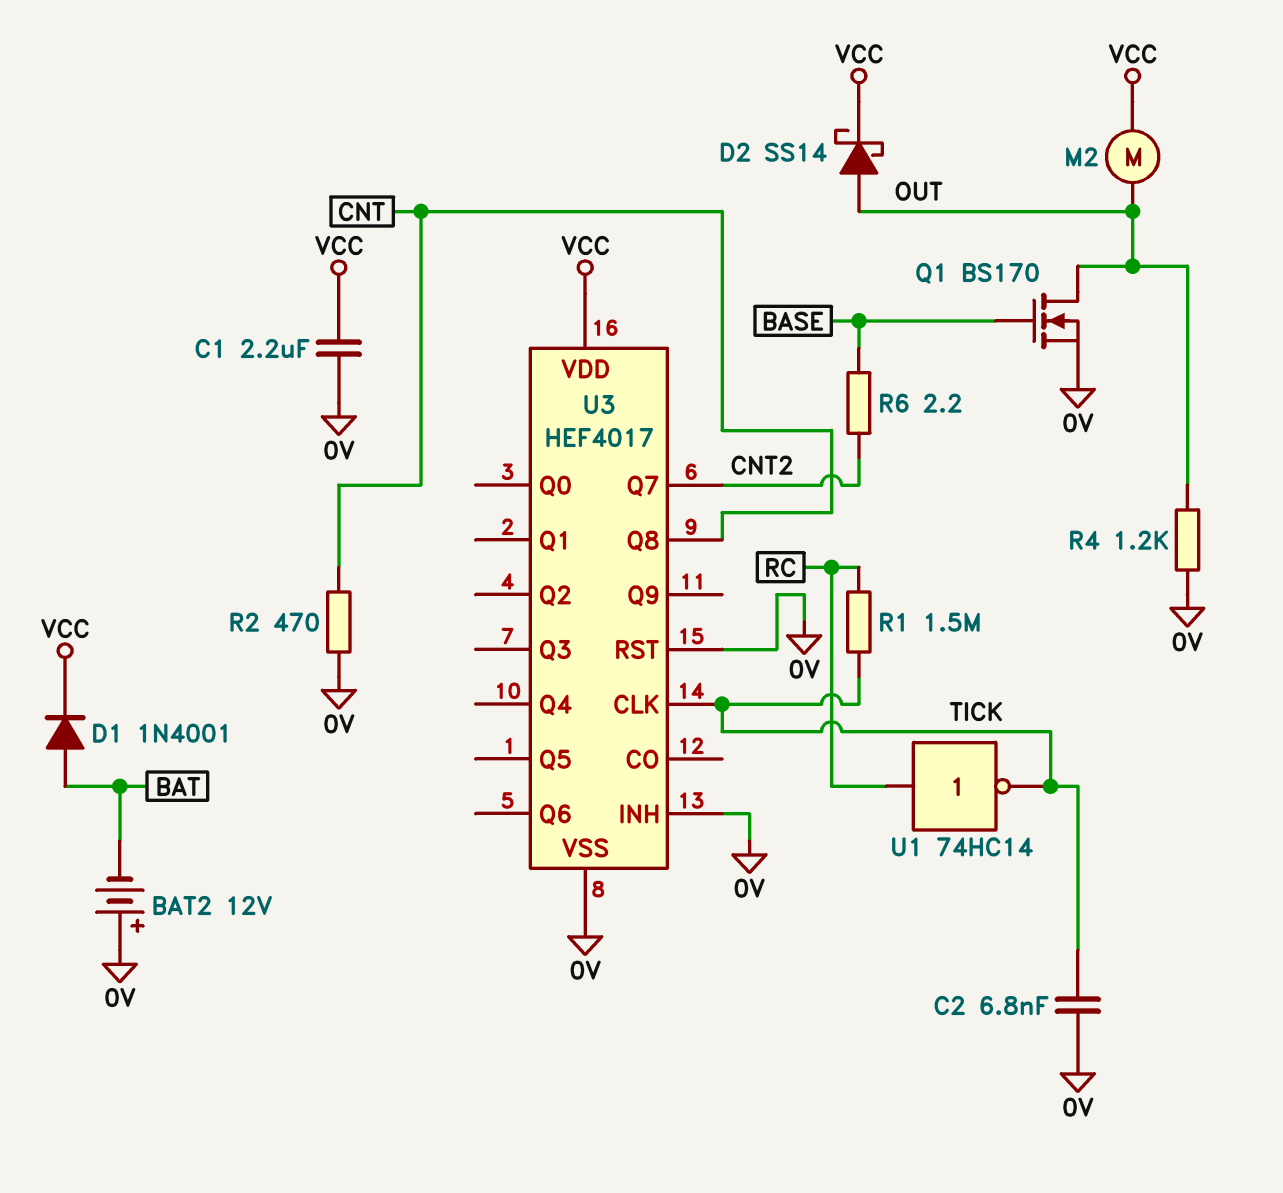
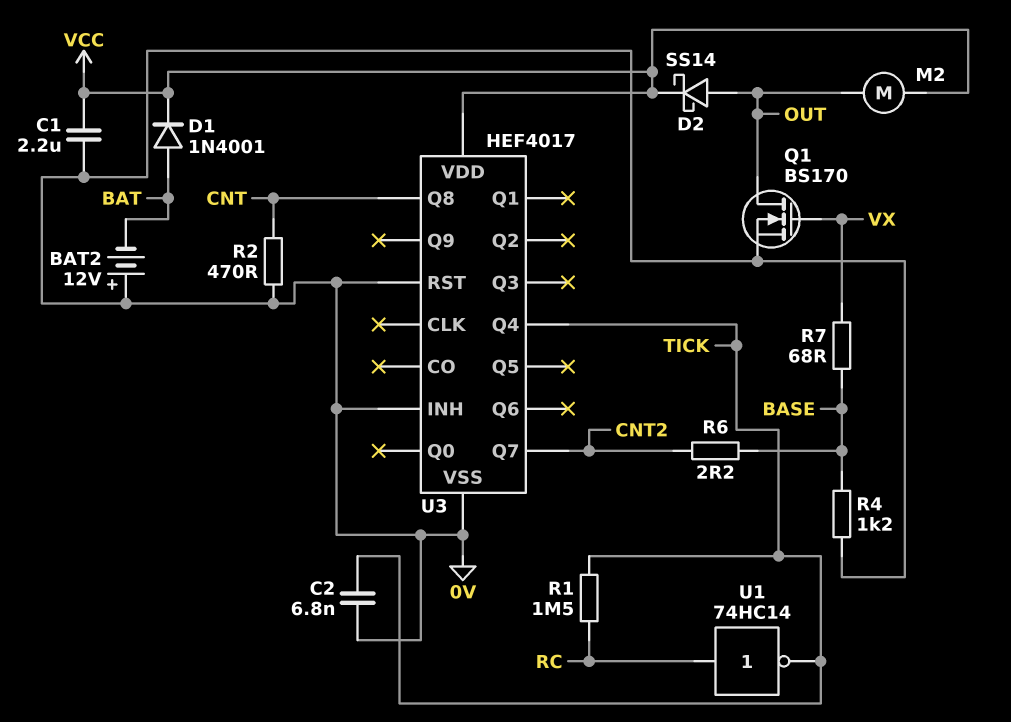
Q1: NMOS BS170 (G BASE, D OUT, S 0V) -> NMOS BS170 (G VX, D OUT, S 0V)
R4: 1.2k (0V, OUT) -> 1.2k (0V, BASE)
R7: none -> 68 (BASE, VX)
U3 pin CLK: TICK -> none
U3 pin Q4: none -> TICK

